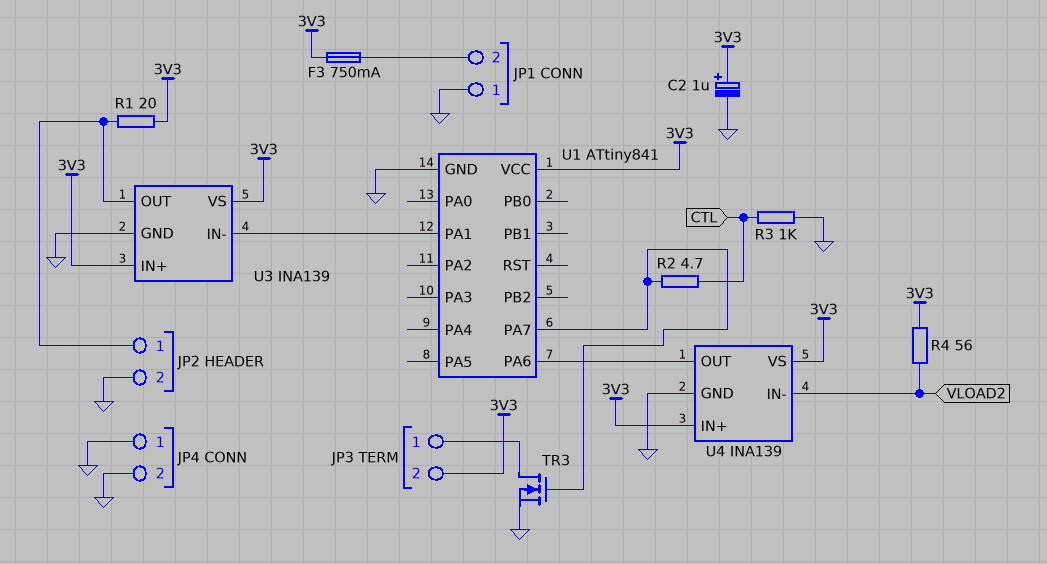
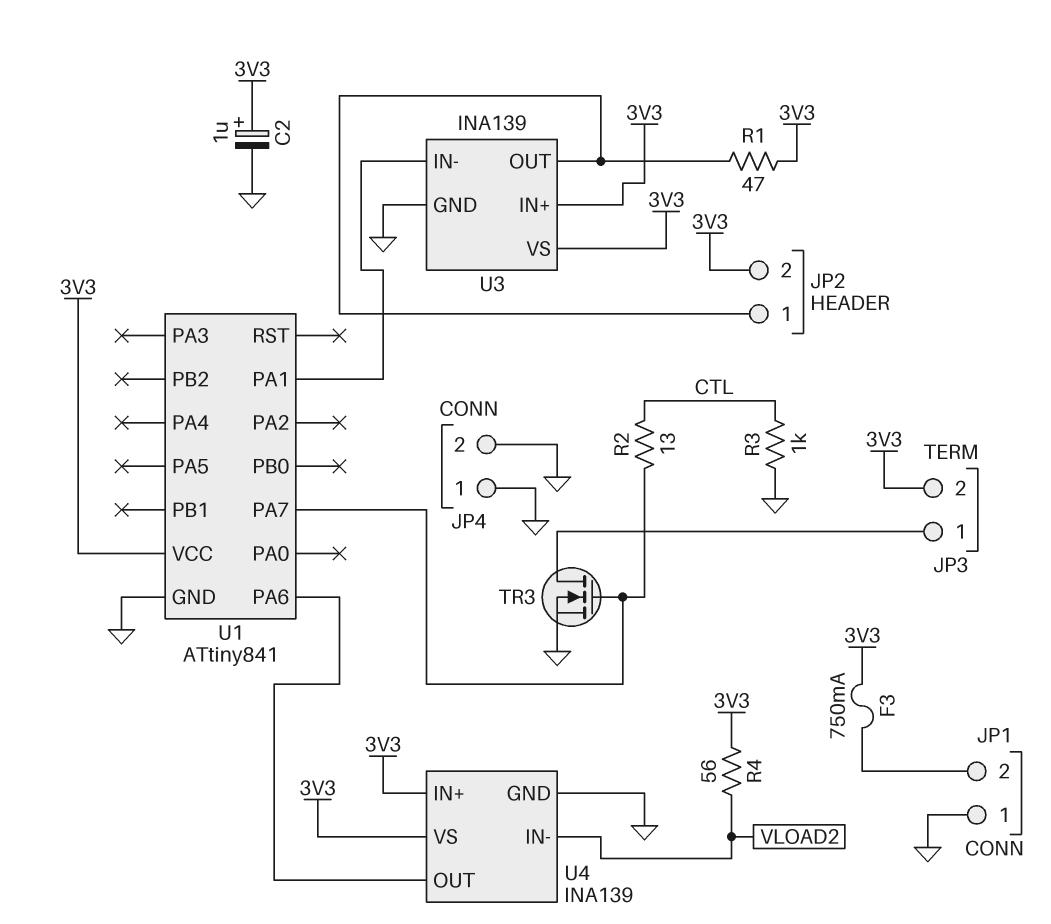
JP2 pin 2: GND -> 3V3
R1: 20 (3V3, JP2/1) -> 47 (3V3, JP2/1)
R2: 4.7 (CTL, U1/PA7) -> 13 (CTL, U1/PA7)

